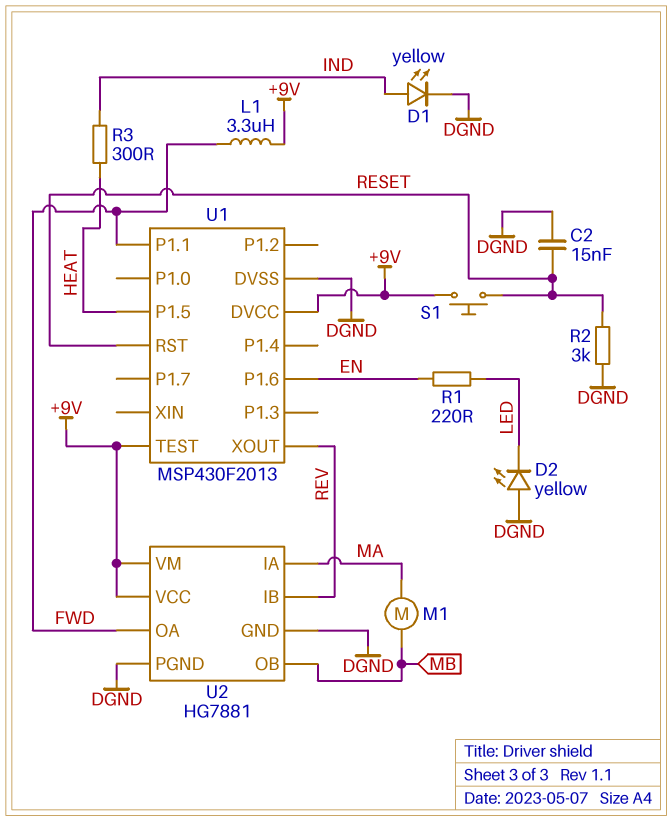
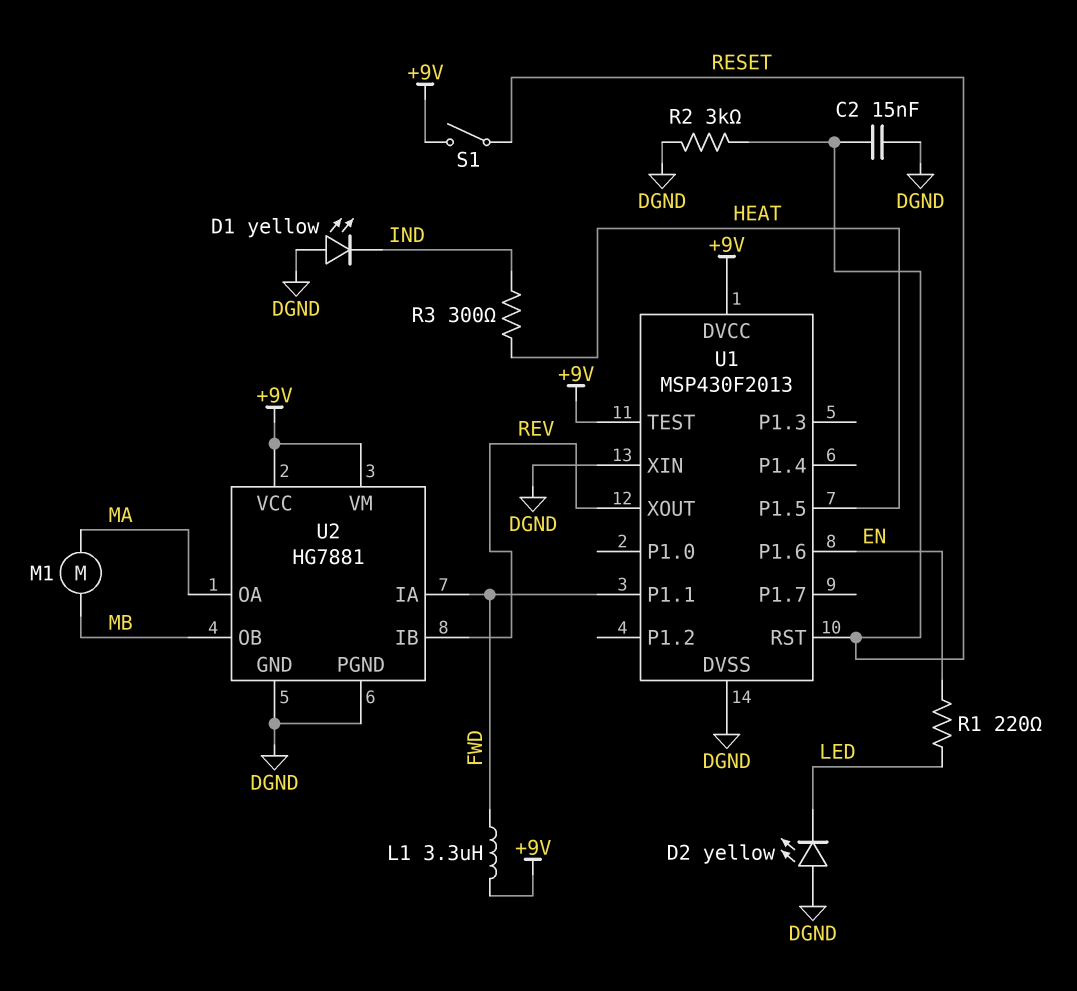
D1: LED yellow (A IND, K DGND) -> LED yellow (A DGND, K IND)
S1: button (+9V, RESET) -> switch (+9V, RESET)
U1 pin XIN: none -> DGND
U2 pin IA: MA -> FWD
U2 pin OA: FWD -> MA

